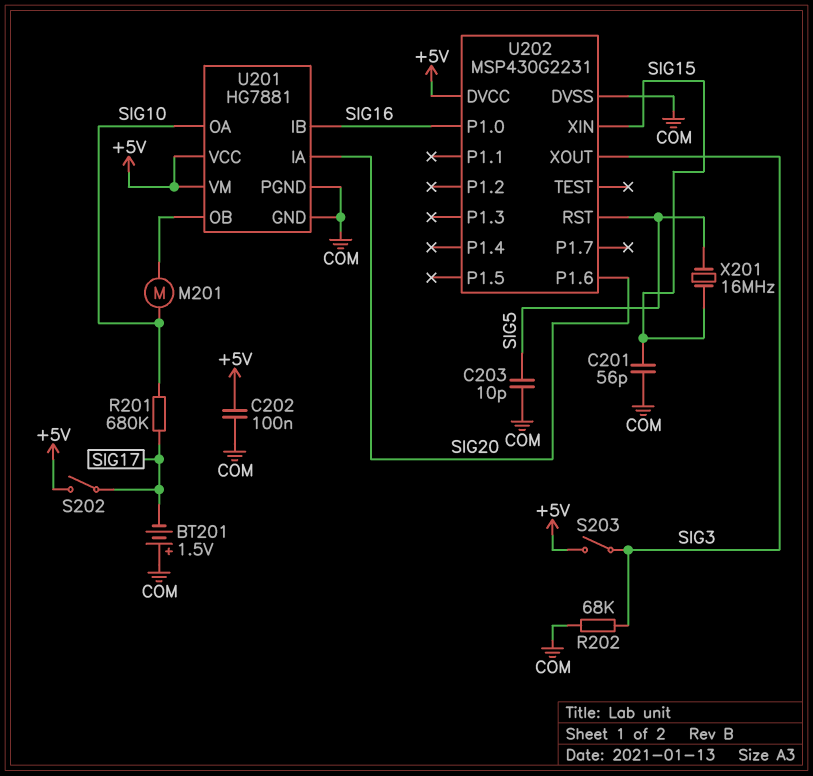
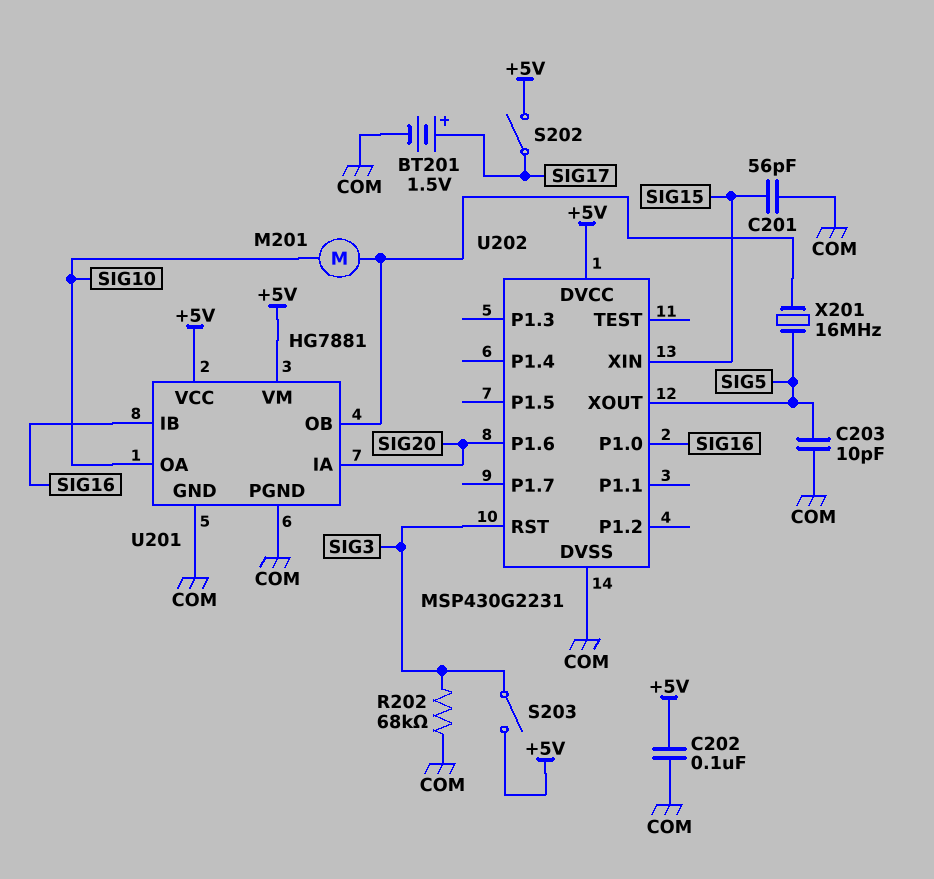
BT201: 1.5V (plus COM, minus SIG17) -> 1.5V (plus SIG17, minus COM)
R201: 680k (SIG10, SIG17) -> none
U202 pin RST: SIG5 -> SIG3
U202 pin XOUT: SIG3 -> SIG5
X201: 16MHz (SIG5, SIG15) -> 16MHz (SIG5, U201/OB)

